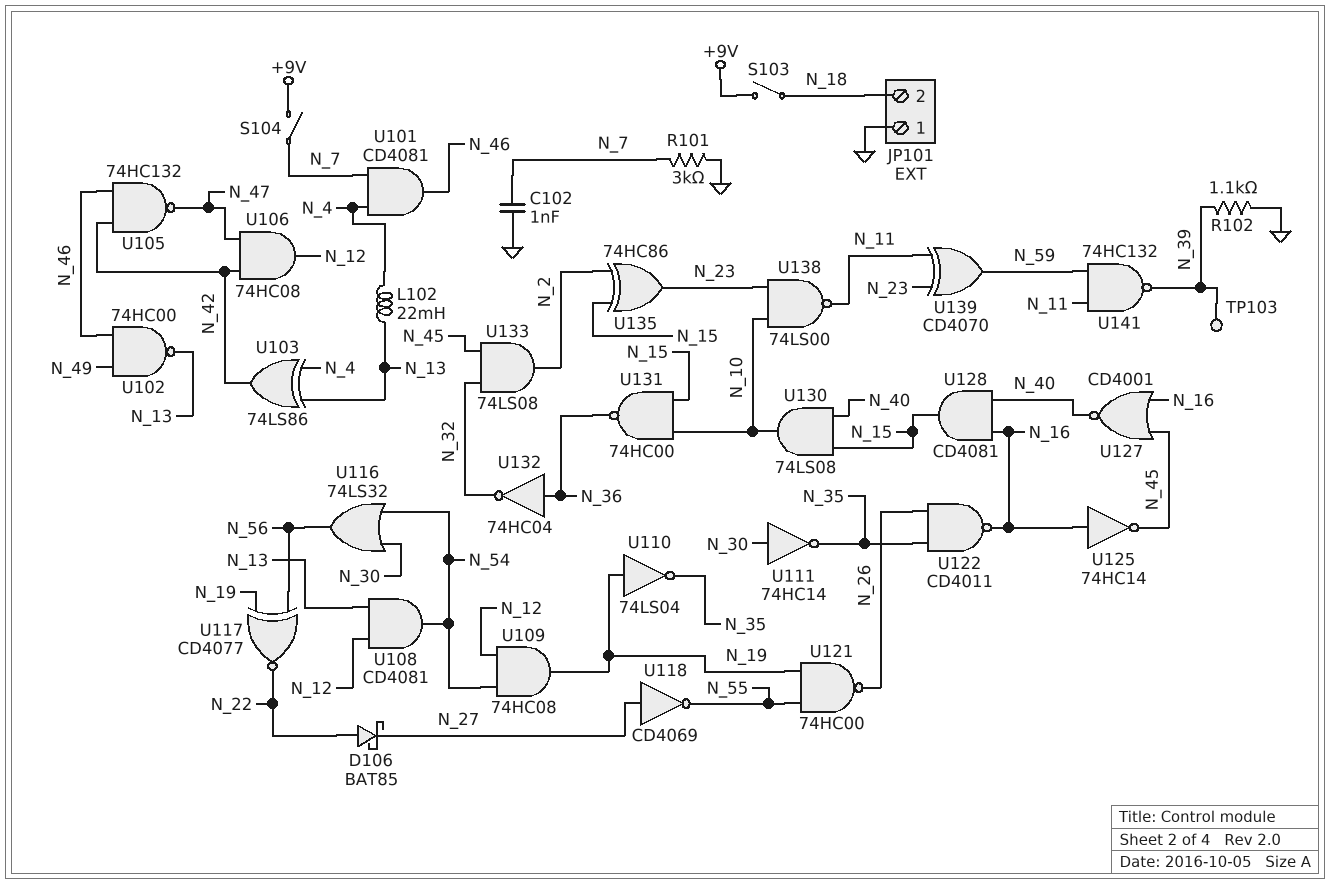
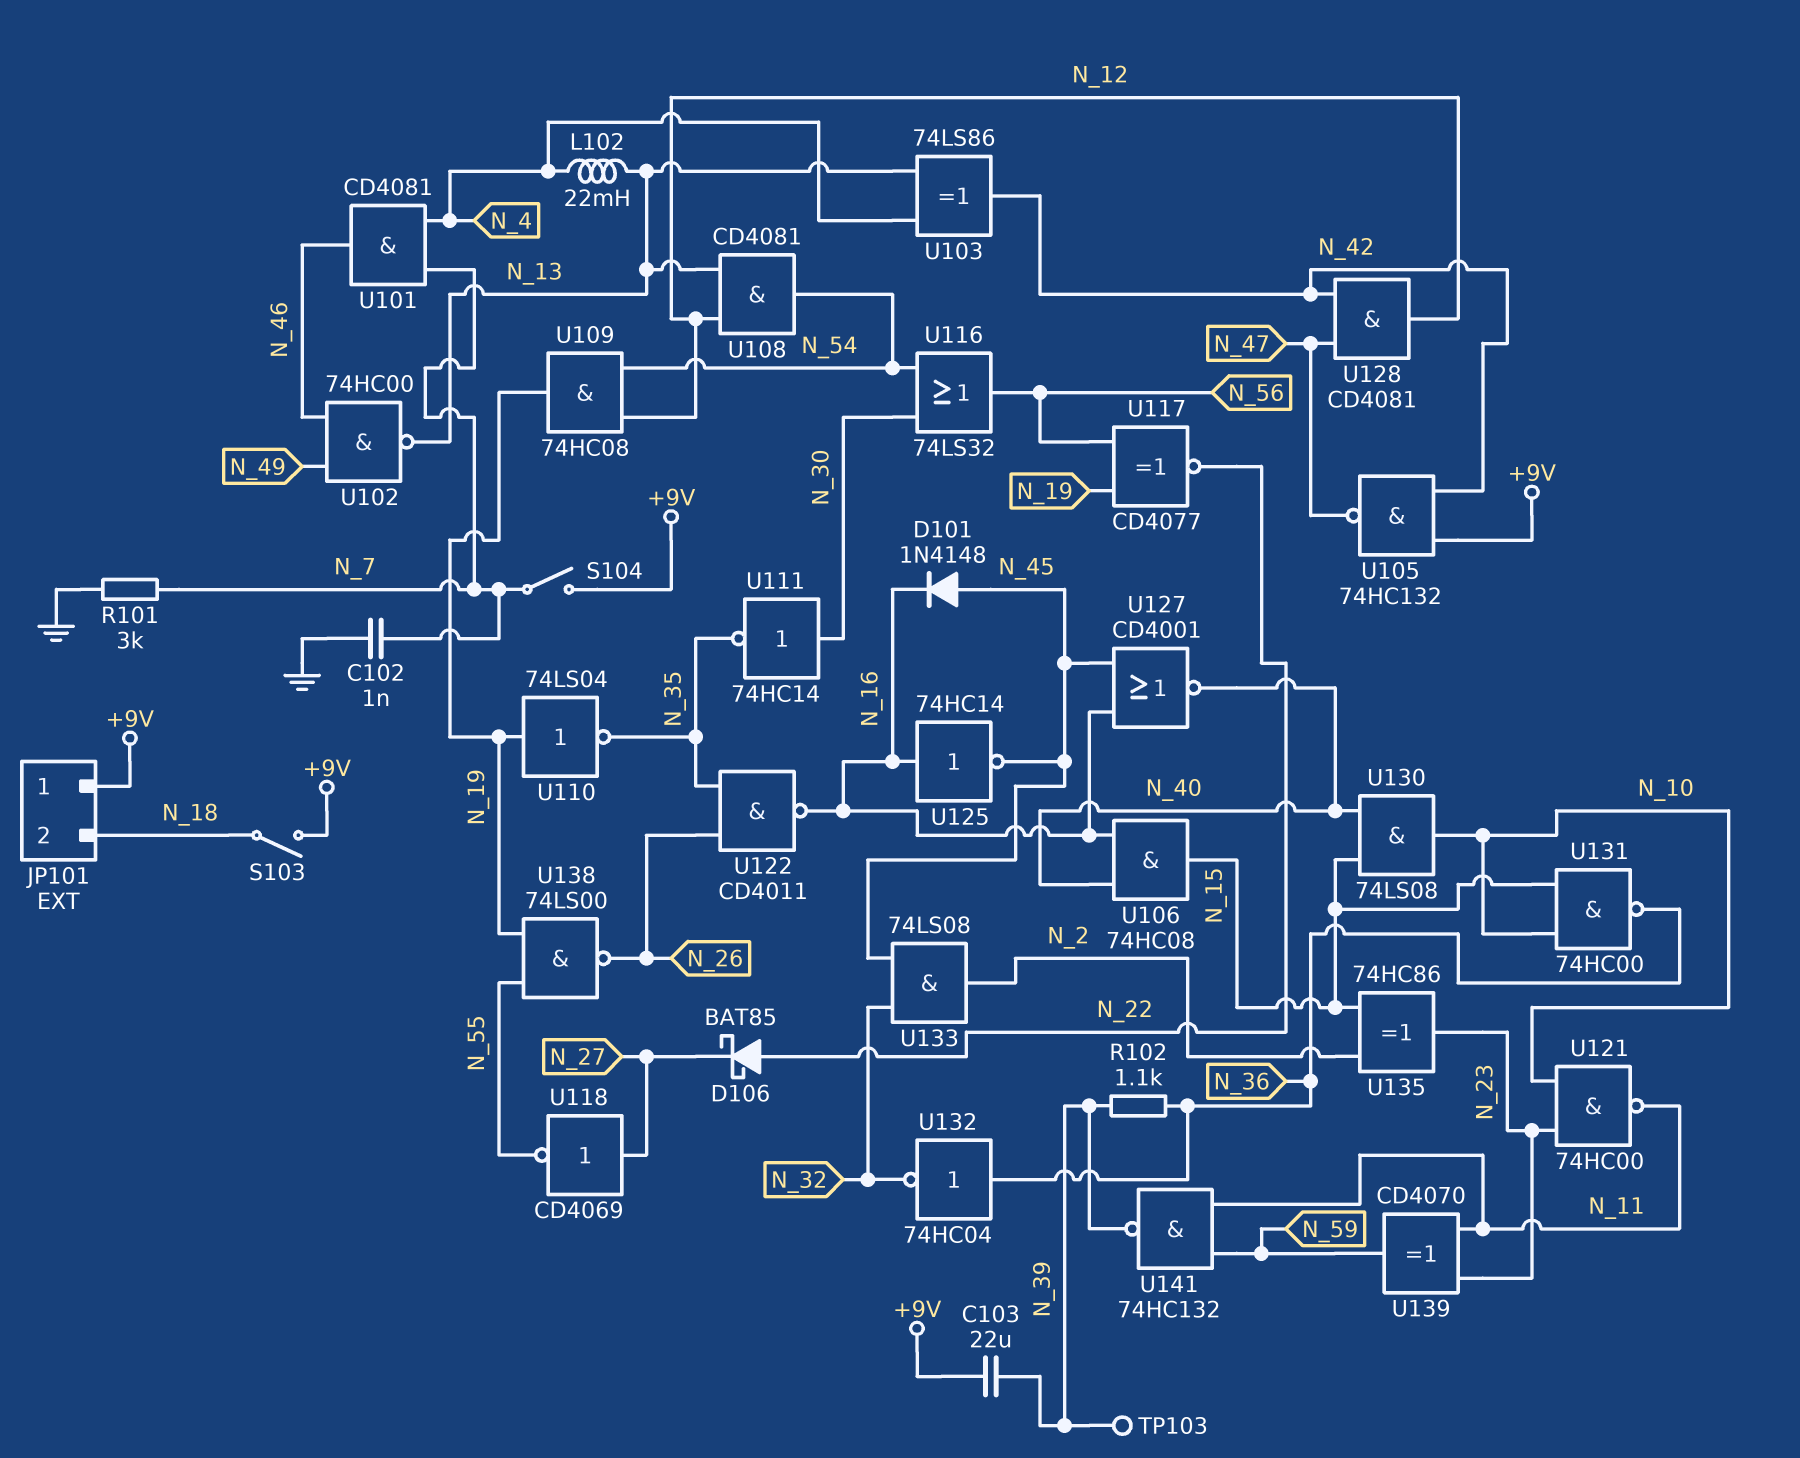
C103: none -> 22uF (+9V, N_39)
D101: none -> diode 1N4148 (A N_45, K N_16)
JP101 pin 1: GND -> +9V
R102: 1.1k (GND, N_39) -> 1.1k (N_36, N_39)
U105: NAND 74HC132 (in N_42, in N_46, out N_47) -> NAND 74HC132 (in +9V, in N_42, out N_47)
U106: AND 74HC08 (in N_42, in N_47, out N_12) -> AND 74HC08 (in N_16, in N_40, out N_15)
U121: NAND 74HC00 (in N_19, in N_55, out N_26) -> NAND 74HC00 (in N_10, in N_23, out N_11)
U128: AND CD4081 (in N_16, in N_40, out N_15) -> AND CD4081 (in N_42, in N_47, out N_12)
U138: NAND 74LS00 (in N_10, in N_23, out N_11) -> NAND 74LS00 (in N_19, in N_55, out N_26)

